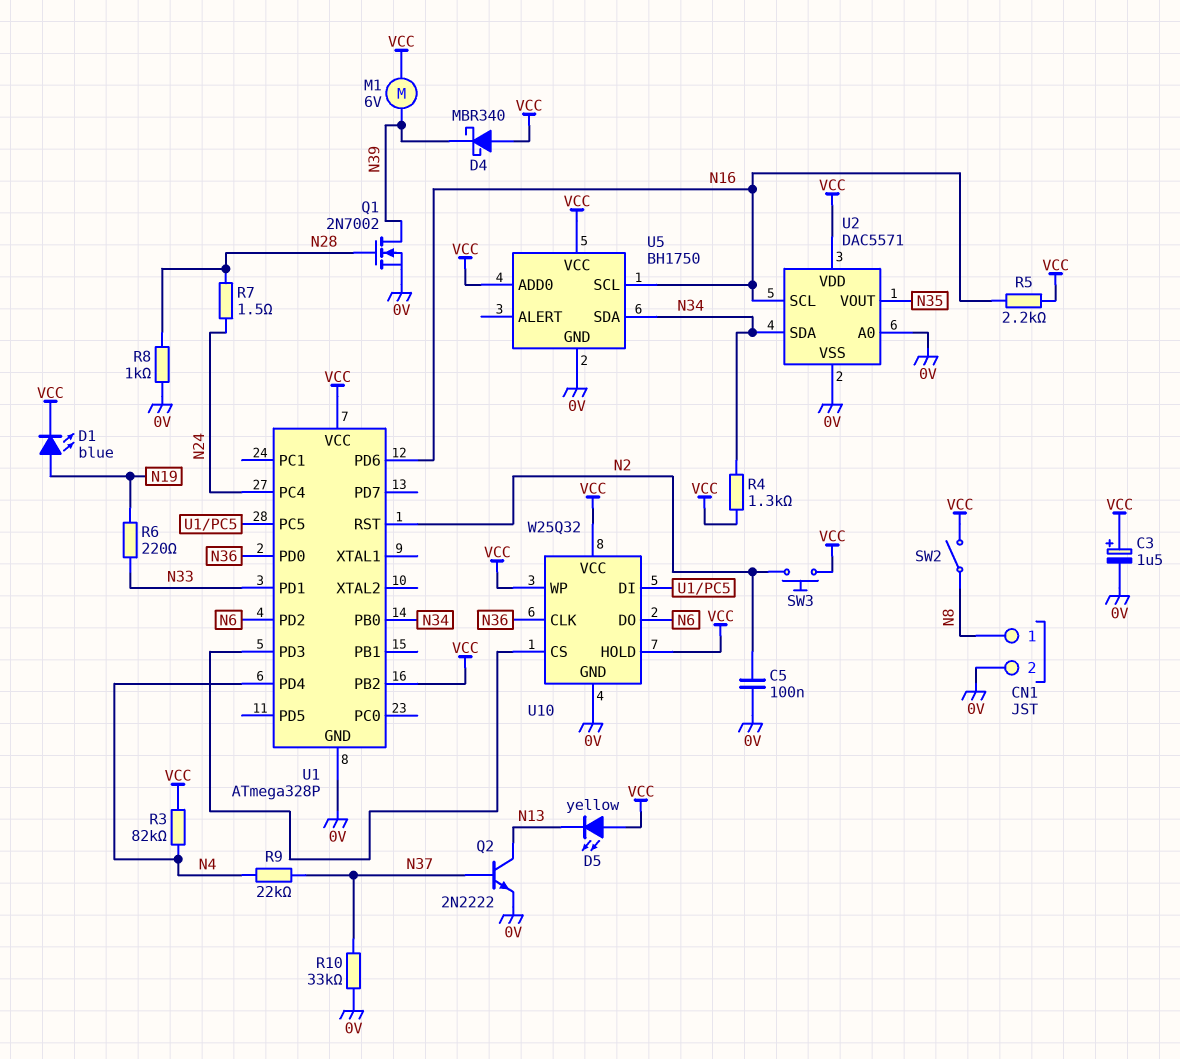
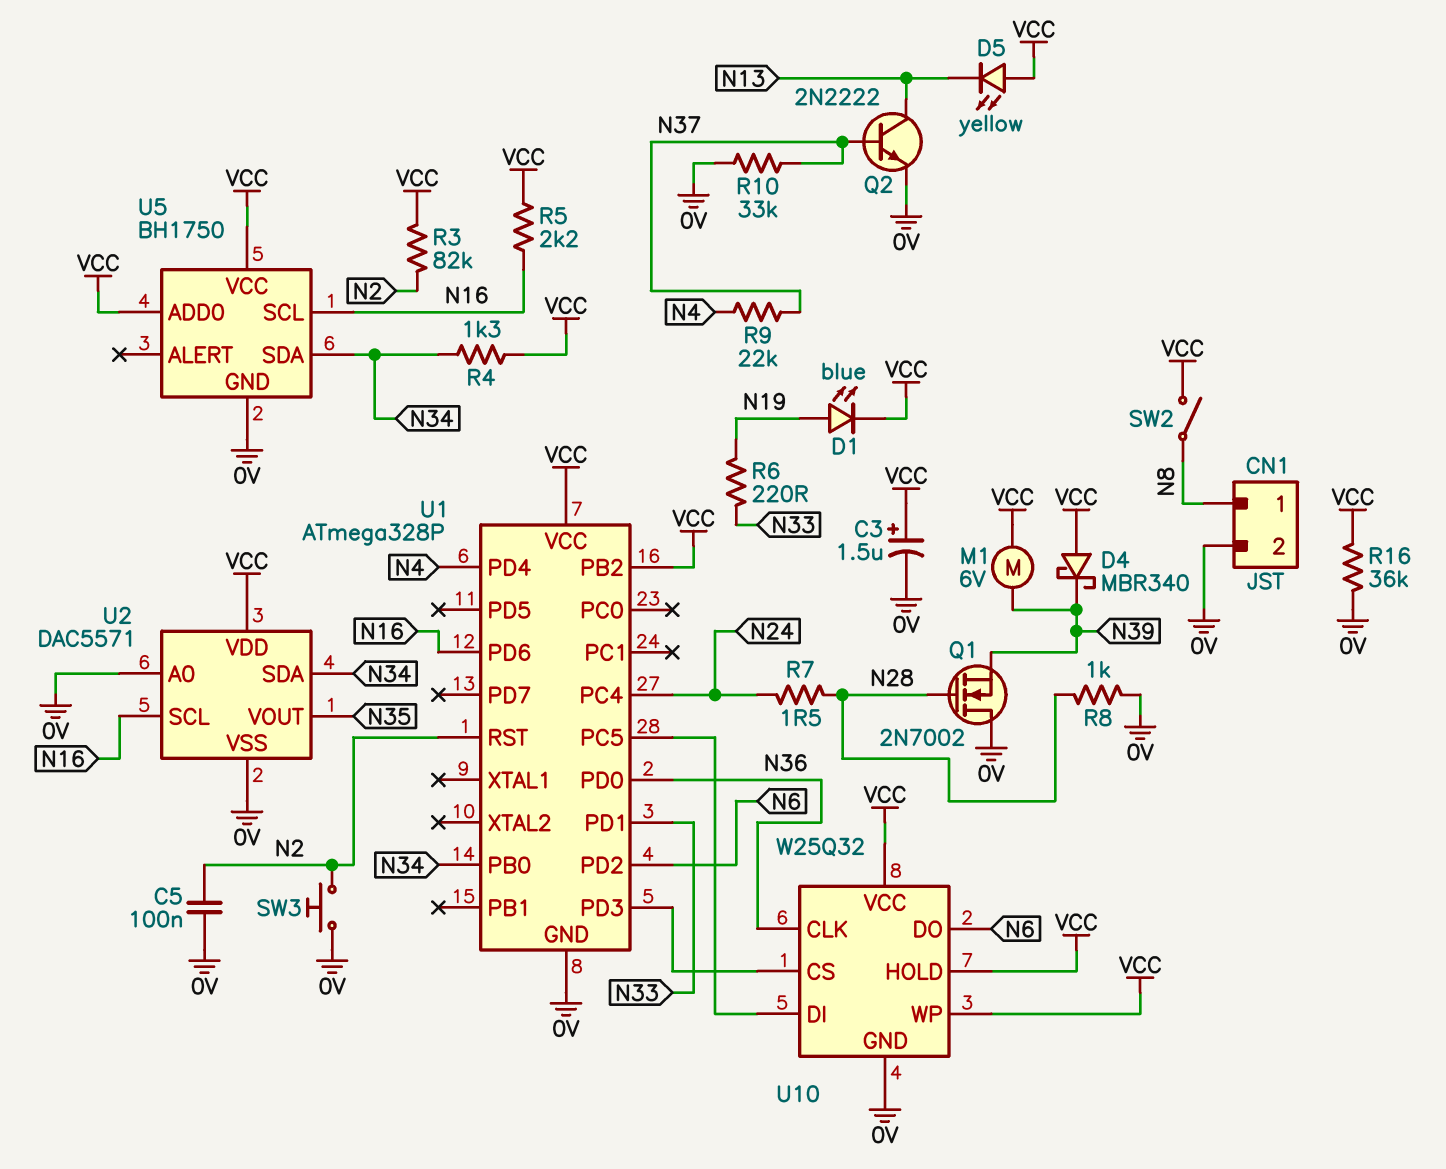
Q1: NMOS 2N7002 (G N28, D N39, S 0V) -> NMOS 2N7002 (G N28, D 0V, S N39)
R3: 82k (N4, VCC) -> 82k (N2, VCC)
R16: none -> 36k (0V, VCC)
SW3: button (N2, VCC) -> button (0V, N2)

